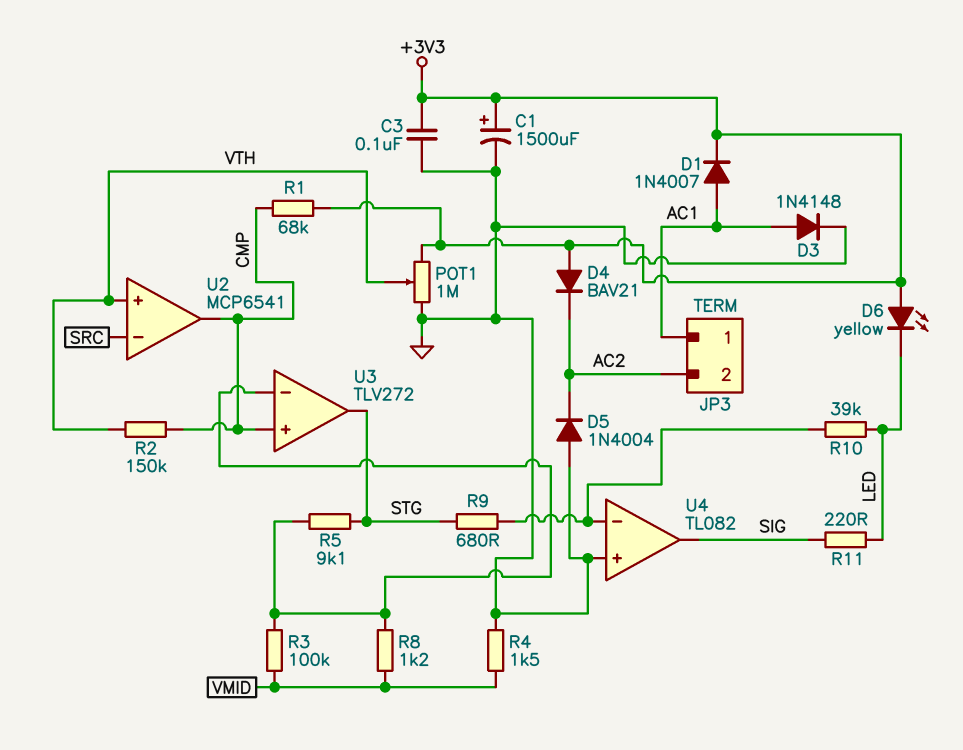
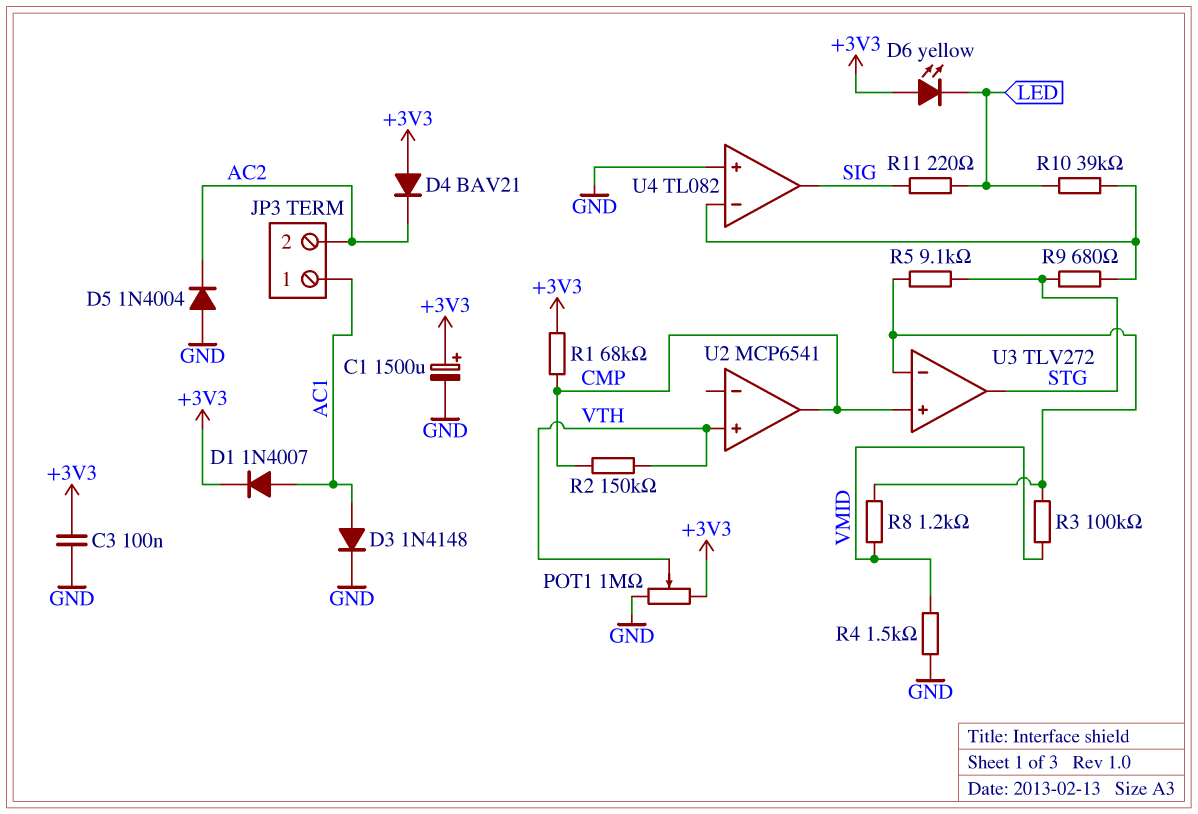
U2 pin in-: SRC -> none

